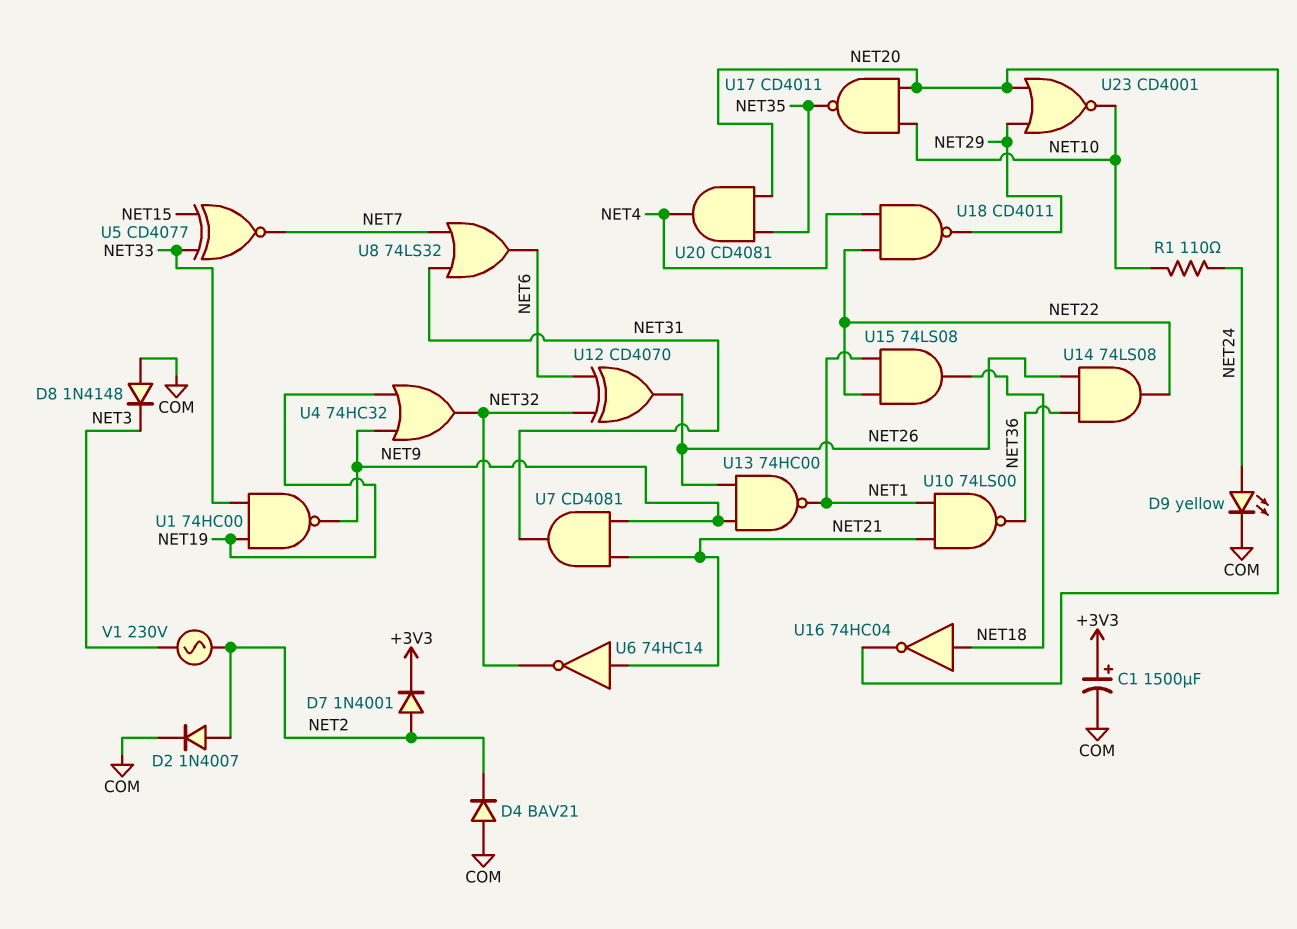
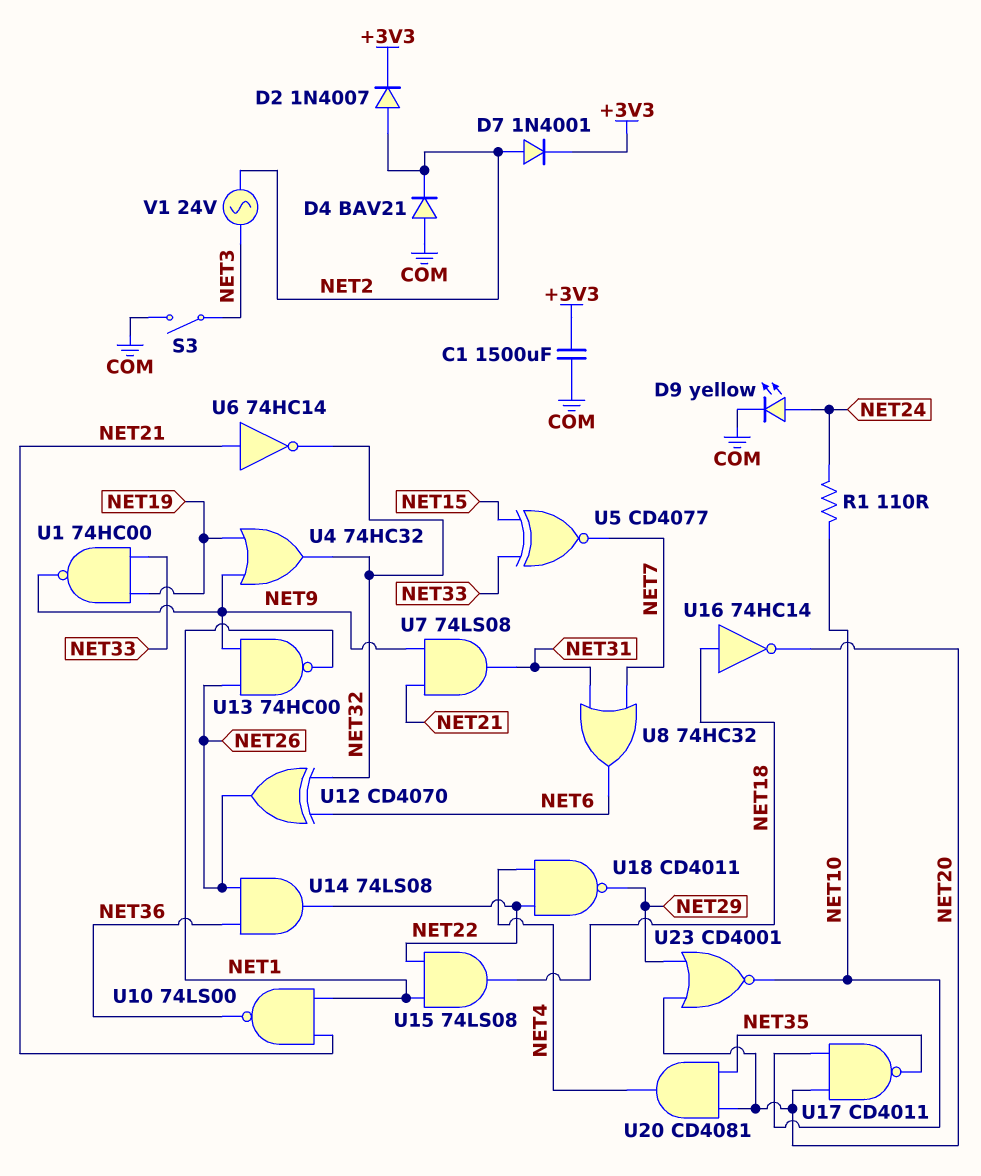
C1: 1500uF (plus +3V3, minus COM) -> 1500uF (+3V3, COM)
D2: diode 1N4007 (A NET2, K COM) -> diode 1N4007 (A NET2, K +3V3)
D8: diode 1N4148 (A COM, K NET3) -> none
S3: none -> switch (COM, NET3)
U7: AND CD4081 (in NET9, in NET21, out NET31) -> AND 74LS08 (in NET9, in NET21, out NET31)
U8: OR 74LS32 (in NET7, in NET31, out NET6) -> OR 74HC32 (in NET7, in NET31, out NET6)
U16: NOT 74HC04 (in NET18, out NET20) -> NOT 74HC14 (in NET18, out NET20)
V1: AC 230V (NET2, NET3) -> AC 24V (NET2, NET3)

